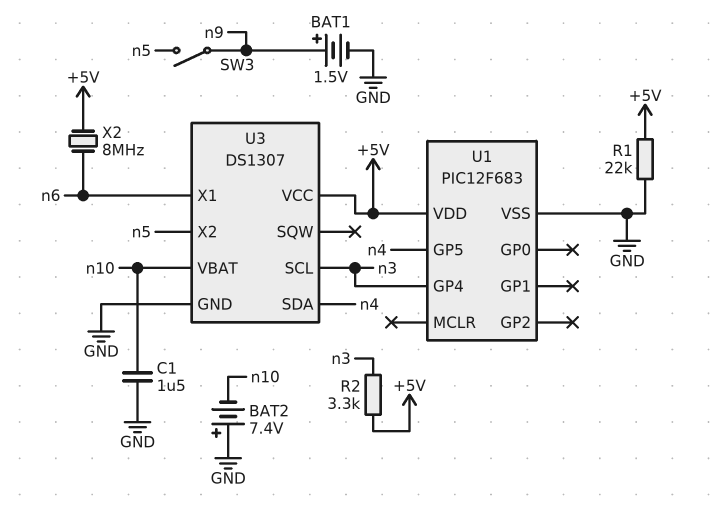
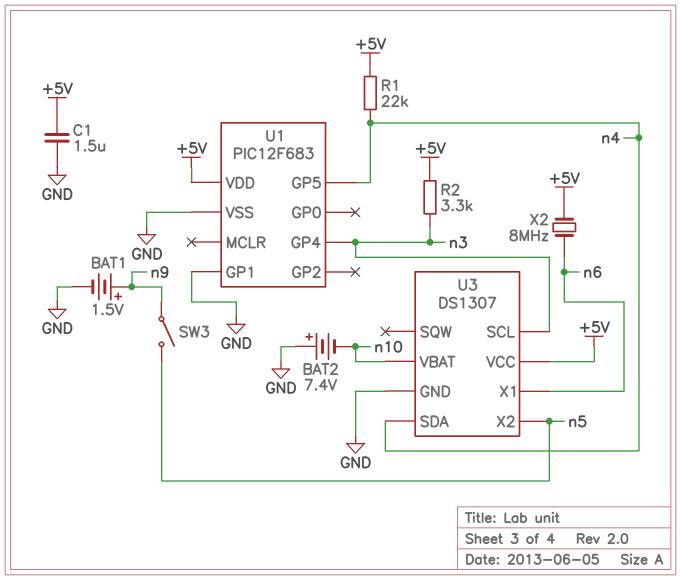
C1: 1.5uF (GND, n10) -> 1.5uF (+5V, GND)
R1: 22k (+5V, GND) -> 22k (+5V, n4)
U1 pin GP1: none -> GND

